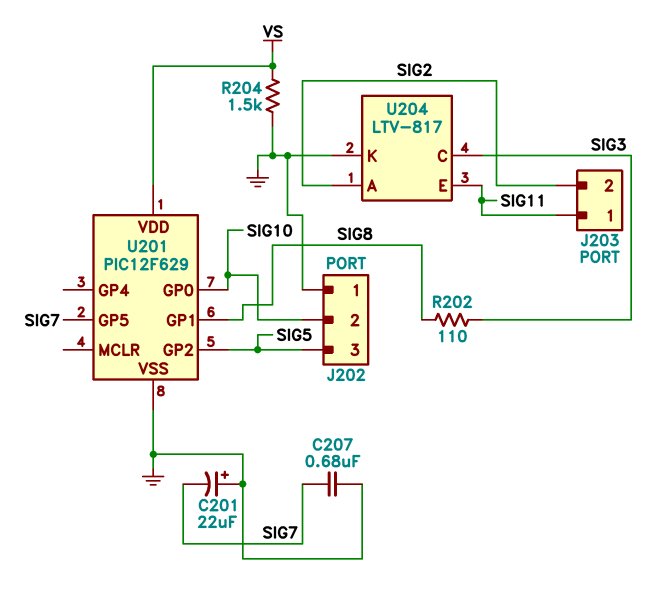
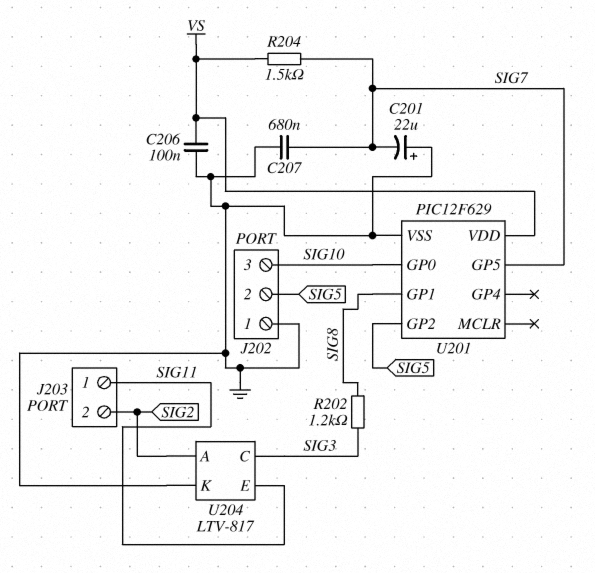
C206: none -> 100nF (GND, VS)
J202 pin 2: SIG10 -> SIG5
J202 pin 3: SIG5 -> SIG10
R202: 110 (SIG3, SIG8) -> 1.2k (SIG3, SIG8)
R204: 1.5k (GND, VS) -> 1.5k (SIG7, VS)

